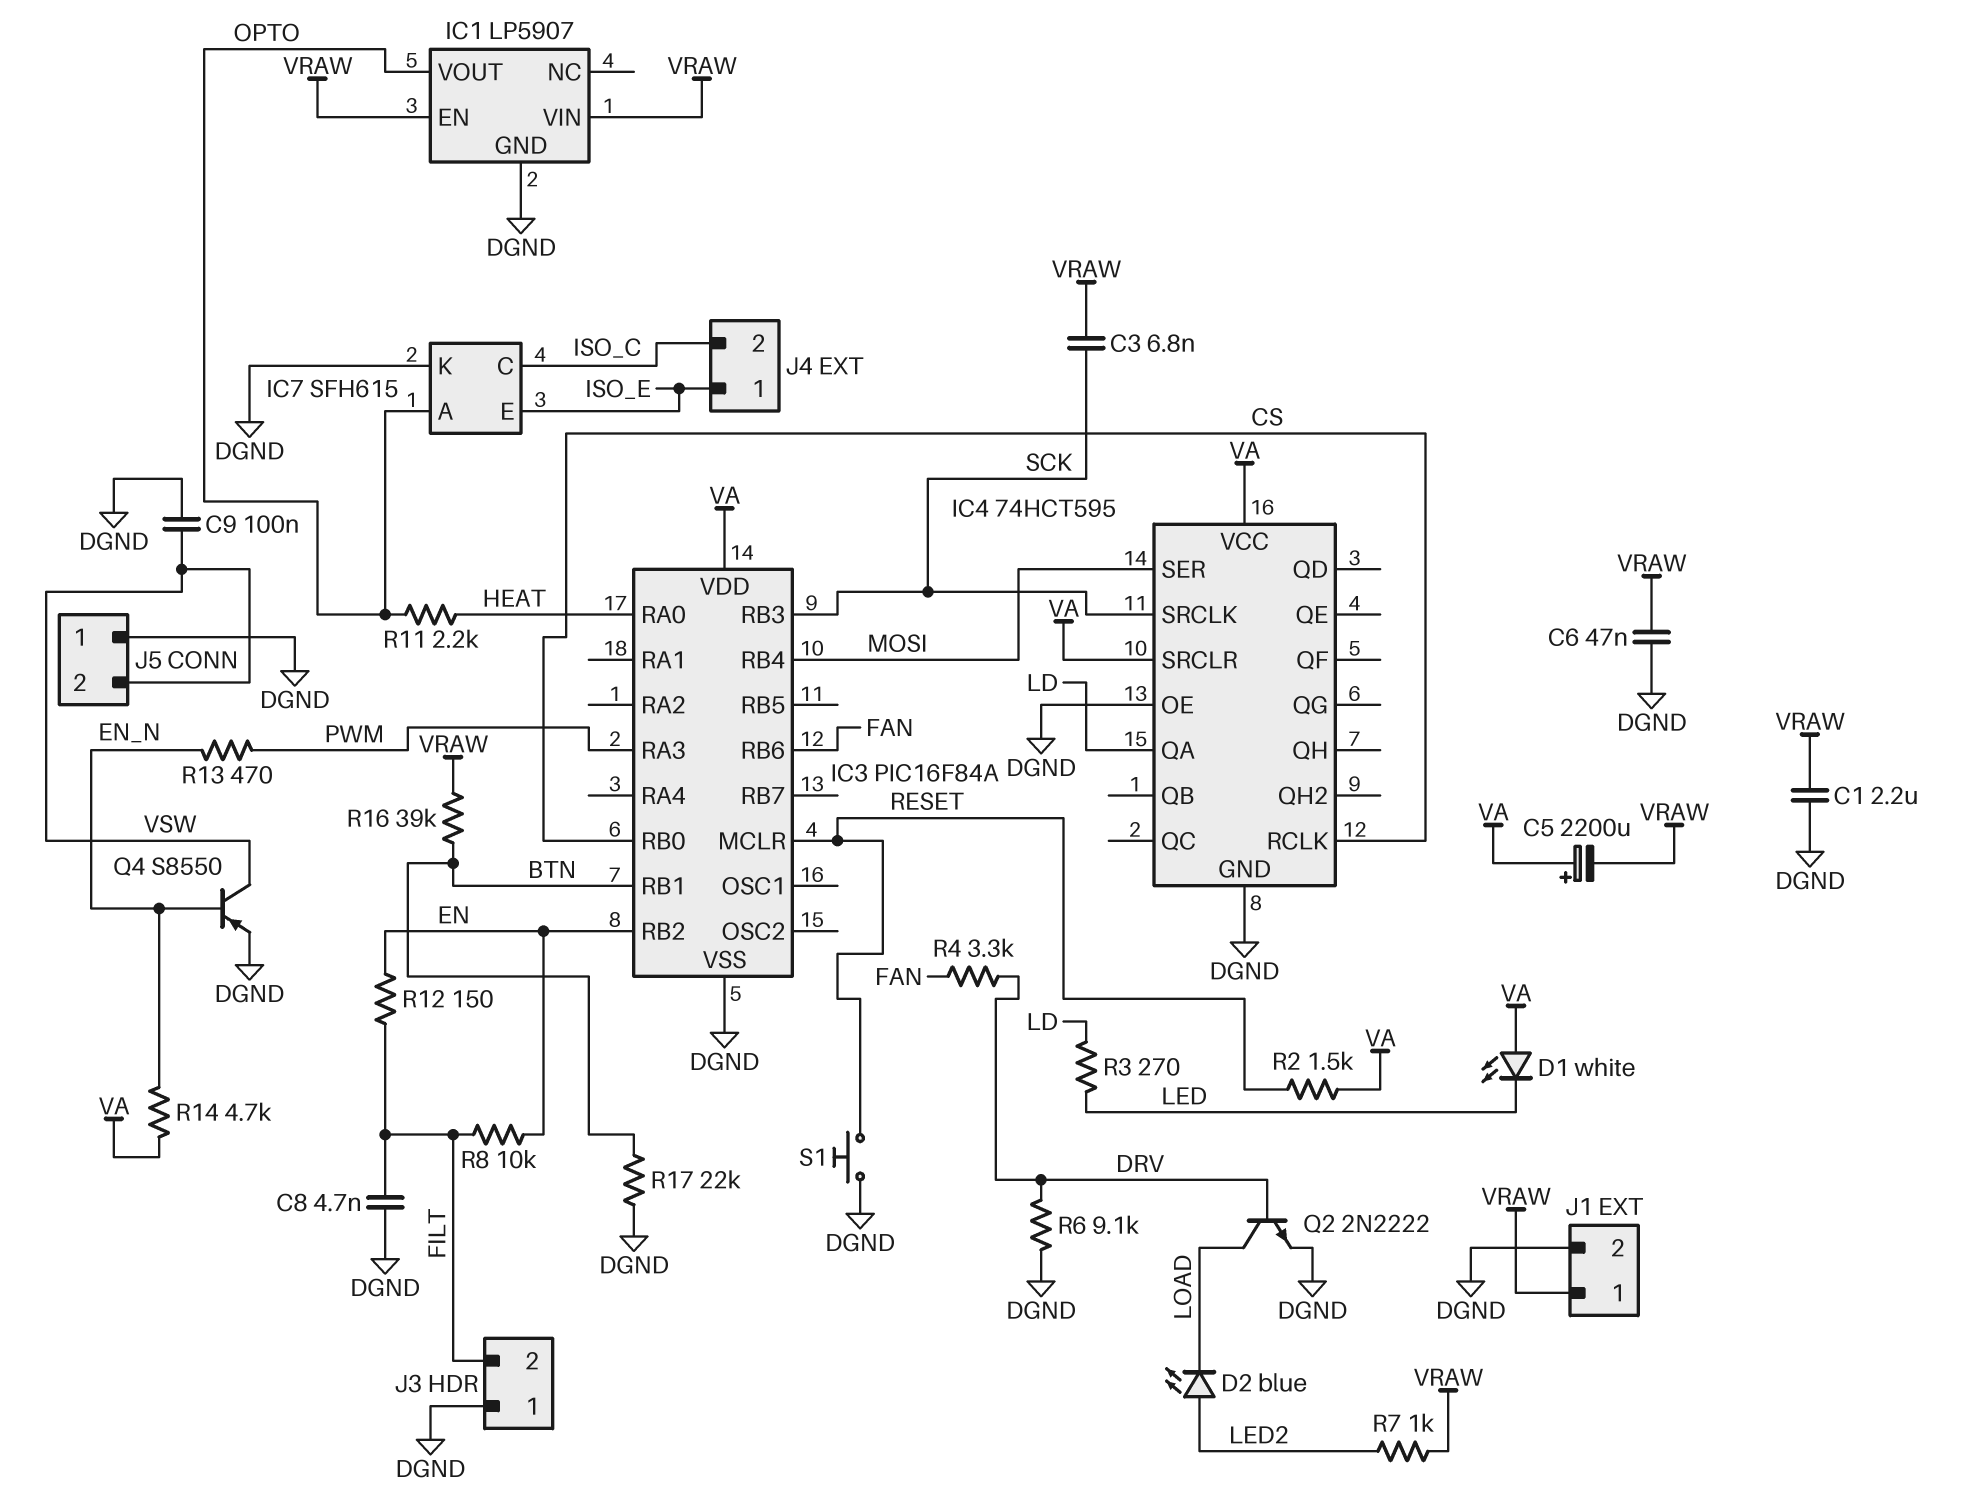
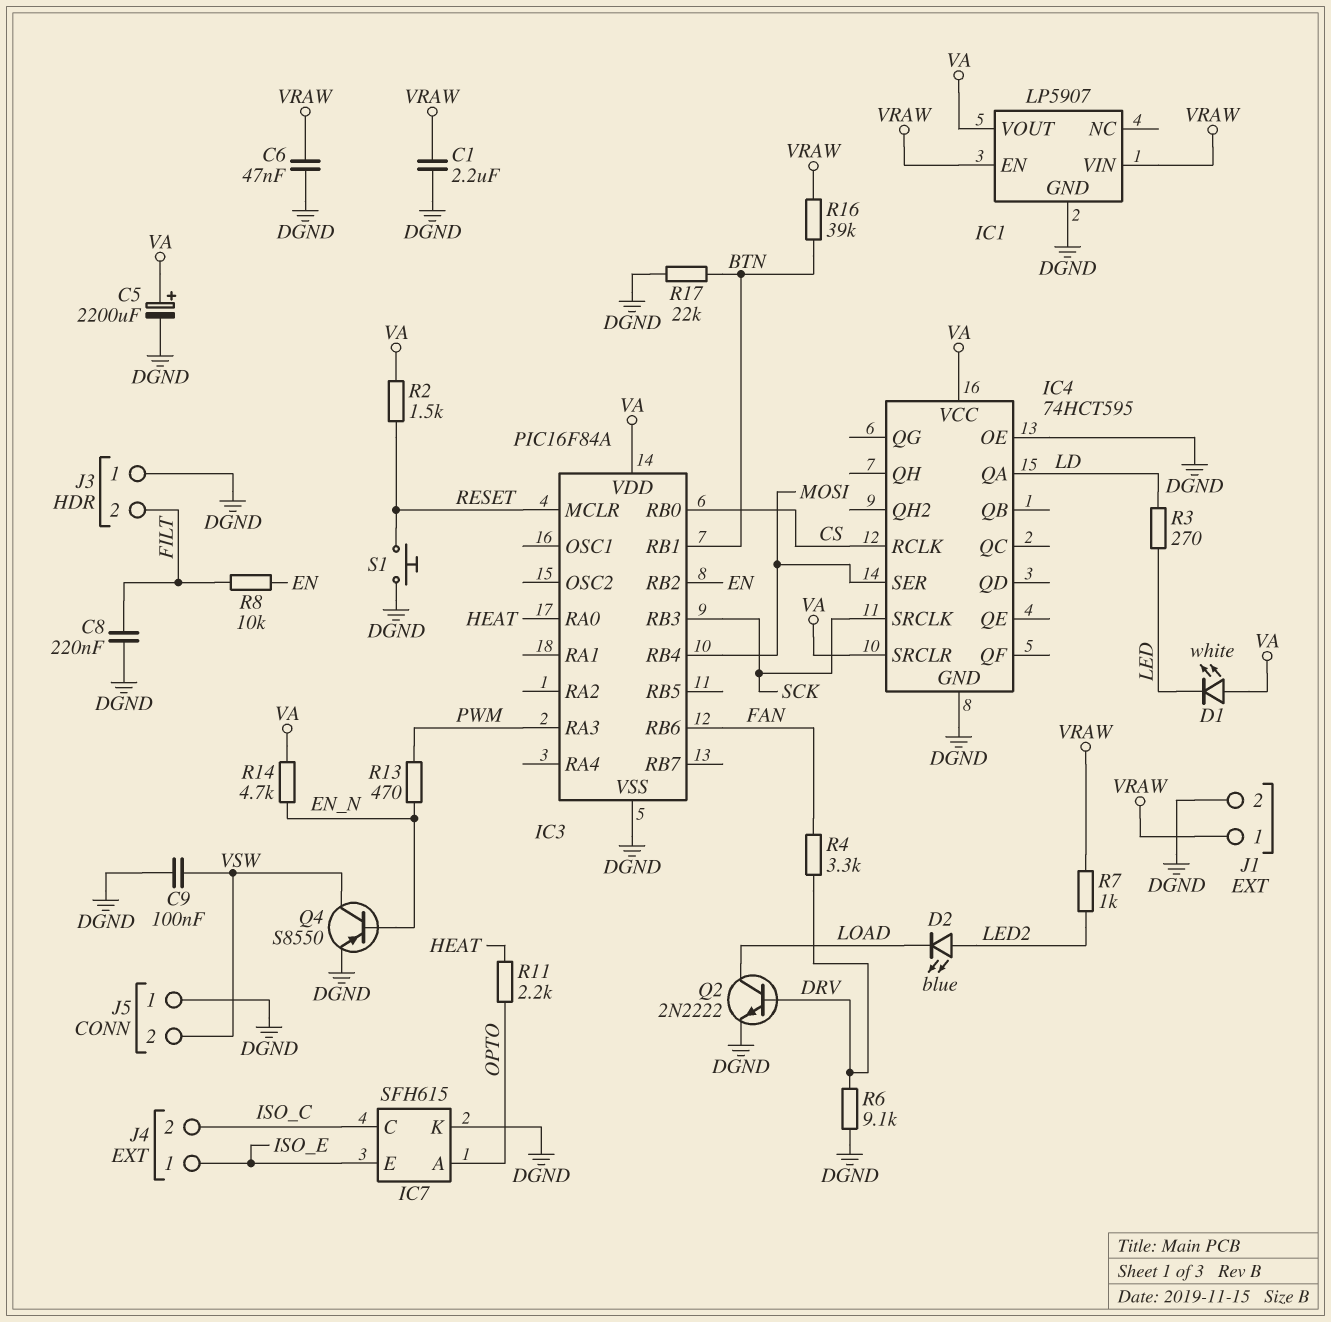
C3: 6.8nF (SCK, VRAW) -> none
C5: 2200uF (plus VA, minus VRAW) -> 2200uF (plus VA, minus DGND)
C8: 4.7nF (DGND, FILT) -> 220nF (DGND, FILT)
IC1 pin VOUT: OPTO -> VA
R12: 150 (EN, FILT) -> none

